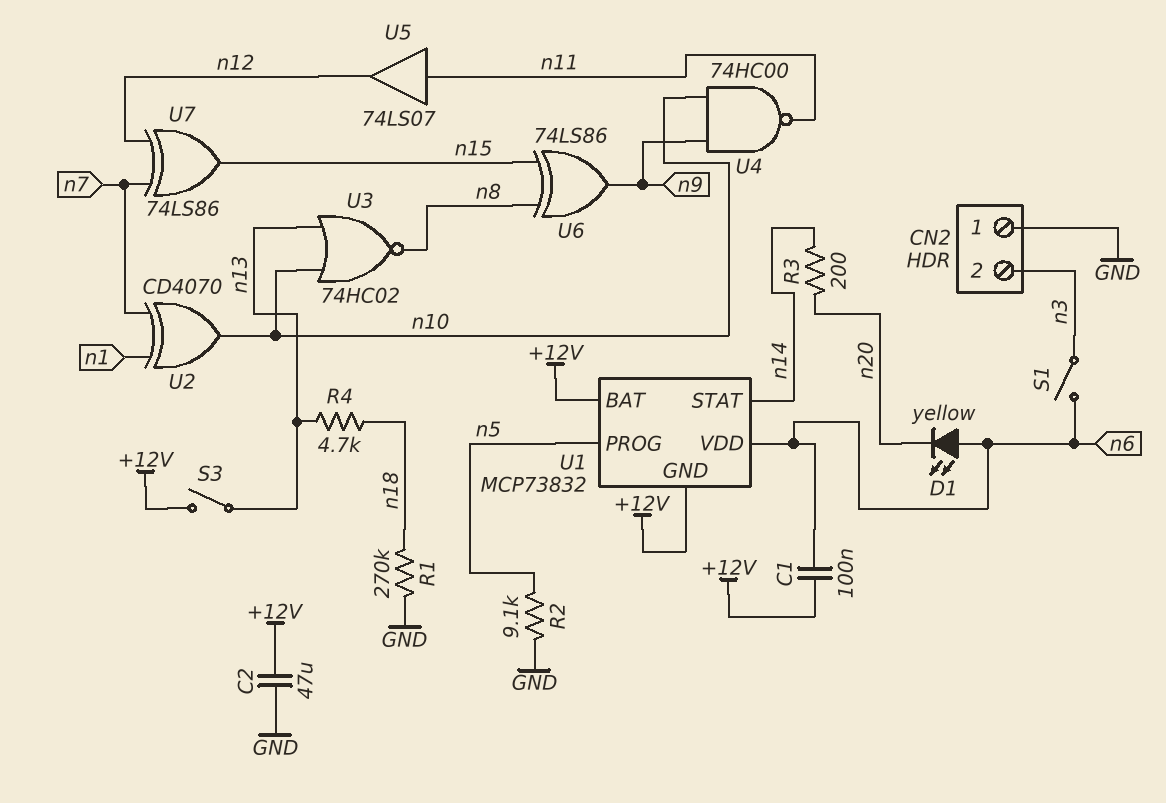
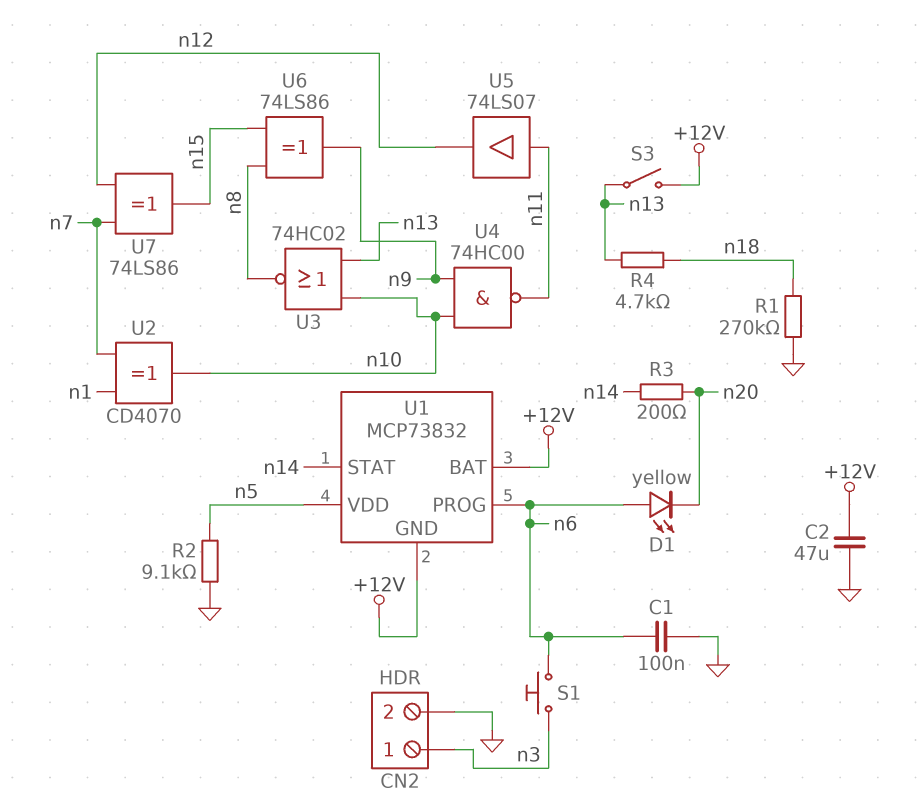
C1: 100nF (+12V, n6) -> 100nF (GND, n6)
CN2 pin 1: GND -> n3
CN2 pin 2: n3 -> GND
S1: switch (n3, n6) -> button (n3, n6)
U1 pin PROG: n5 -> n6
U1 pin VDD: n6 -> n5

